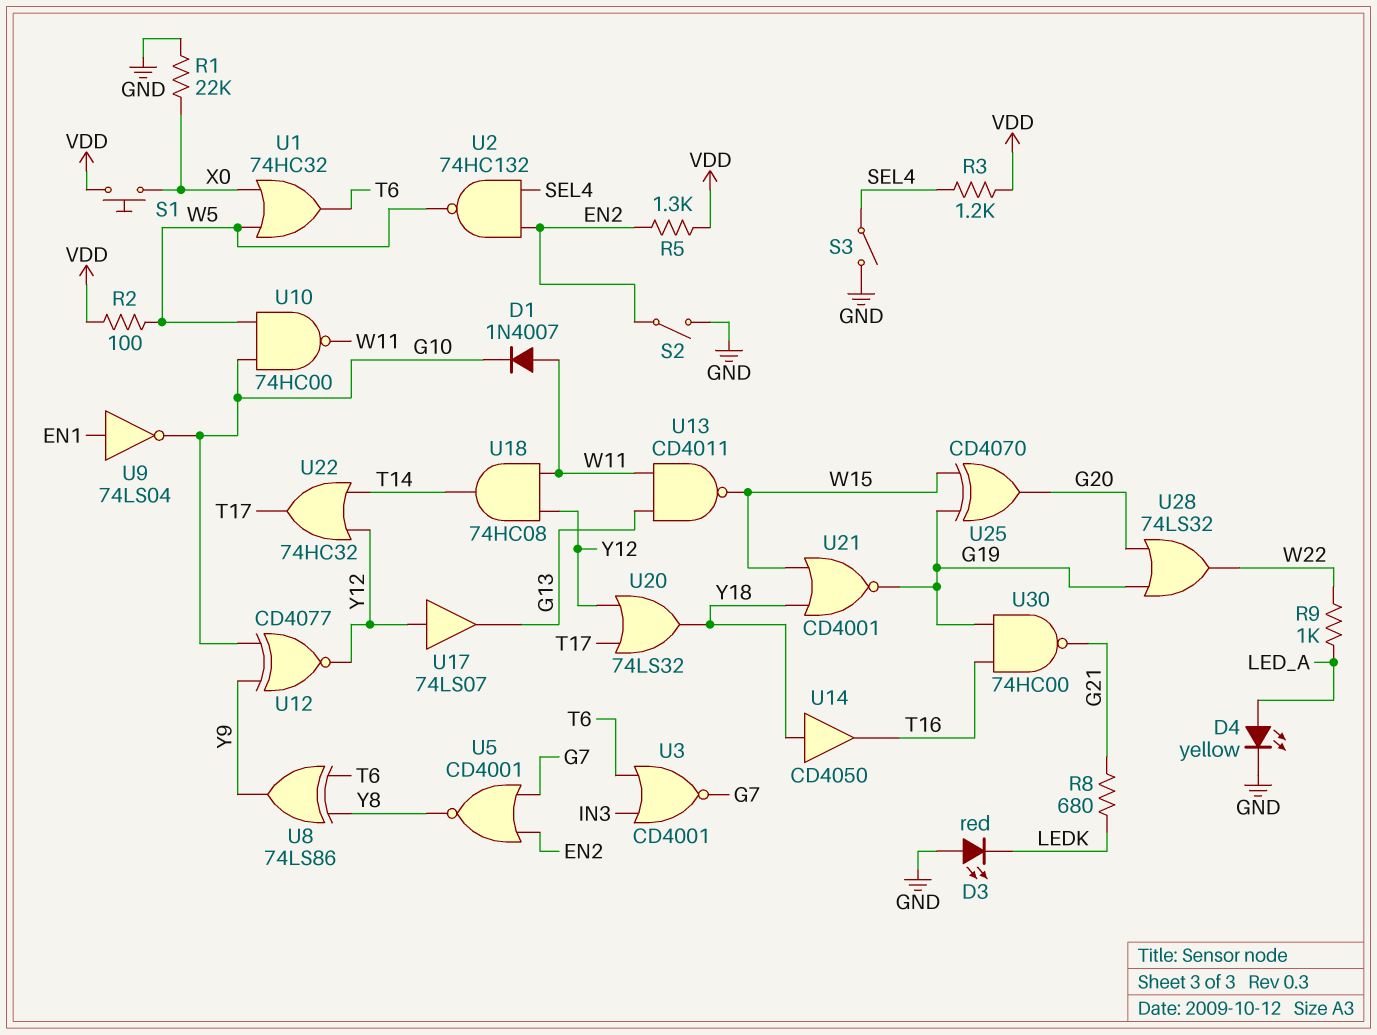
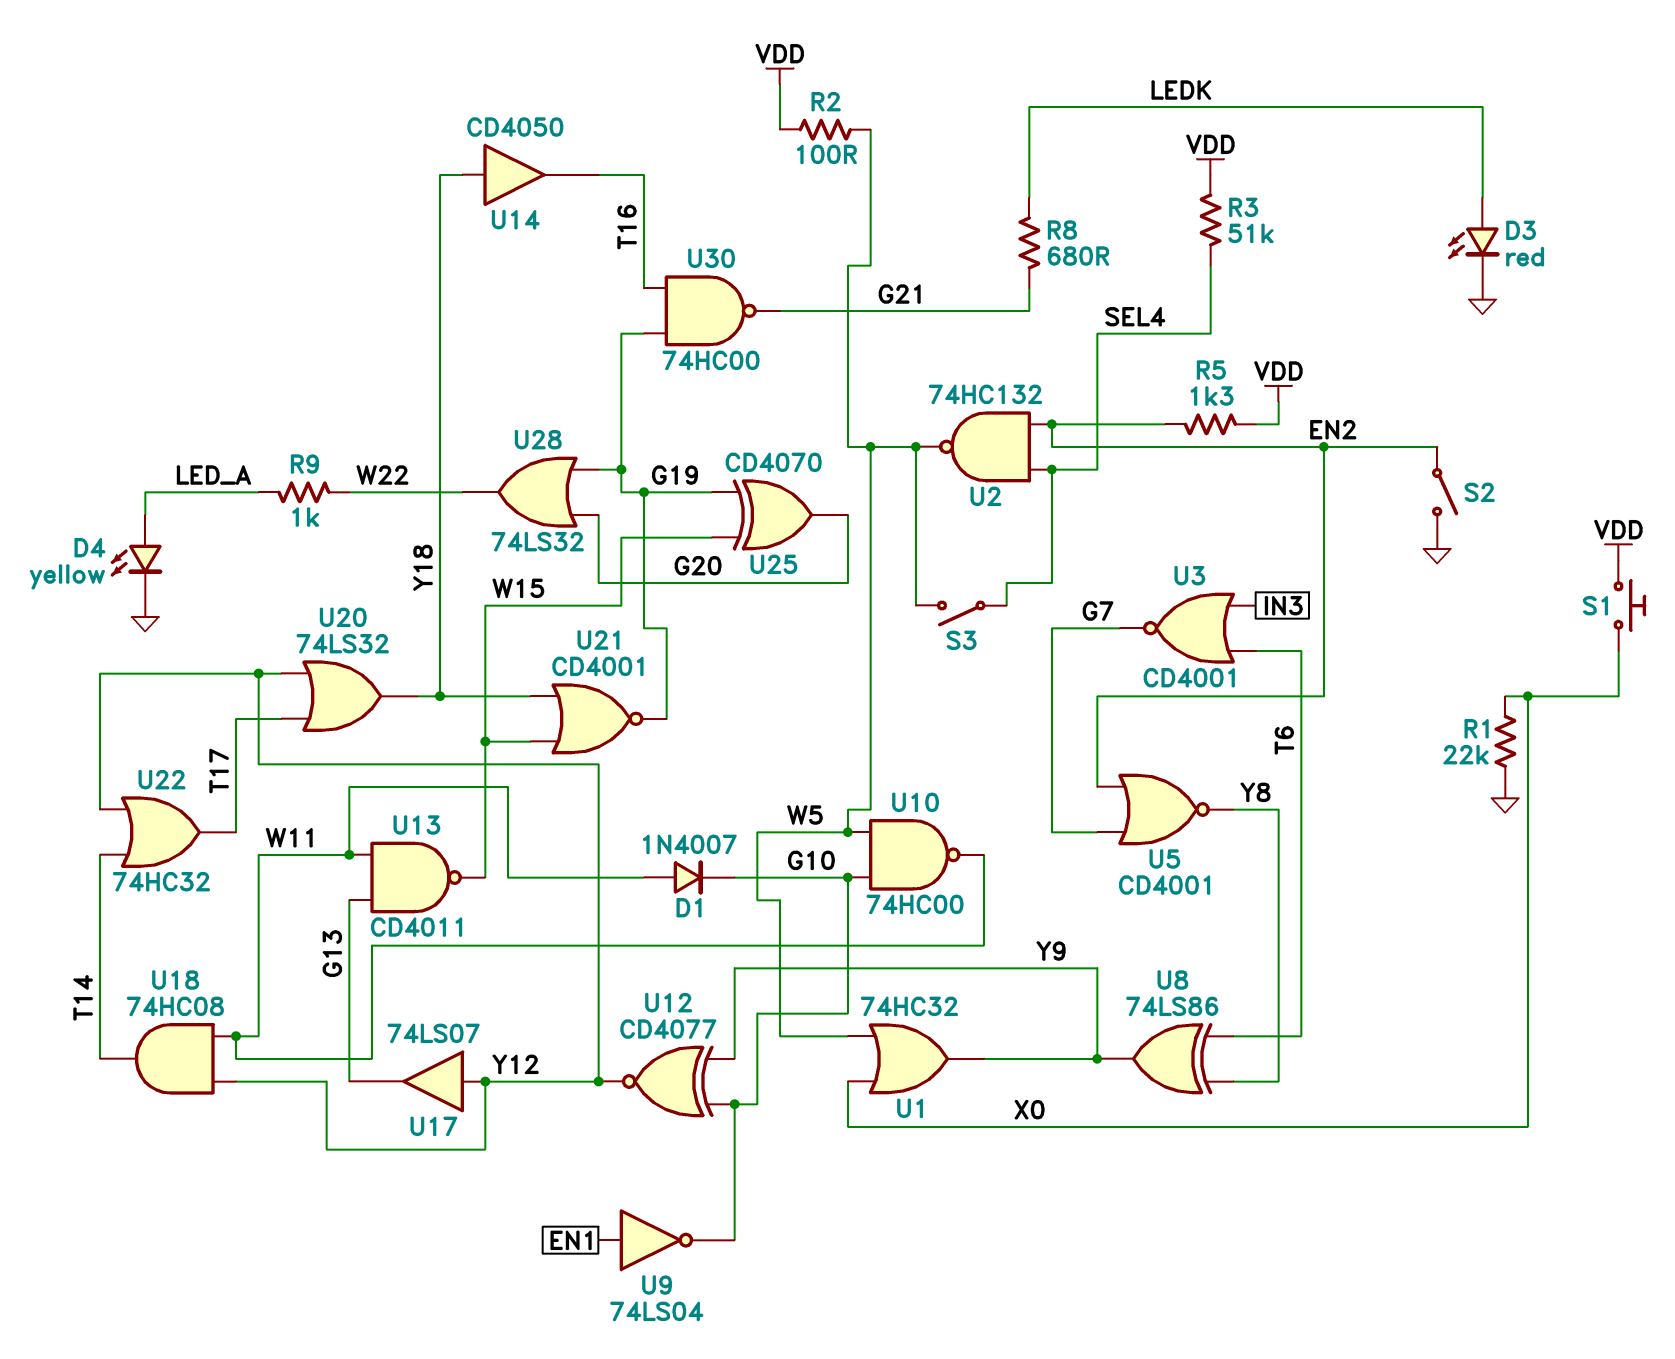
D3: LED red (A GND, K LEDK) -> LED red (A LEDK, K GND)
R3: 1.2k (SEL4, VDD) -> 51k (SEL4, VDD)
S3: switch (GND, SEL4) -> switch (SEL4, W5)
U1: OR 74HC32 (in W5, in X0, out T6) -> OR 74HC32 (in W5, in X0, out Y9)

